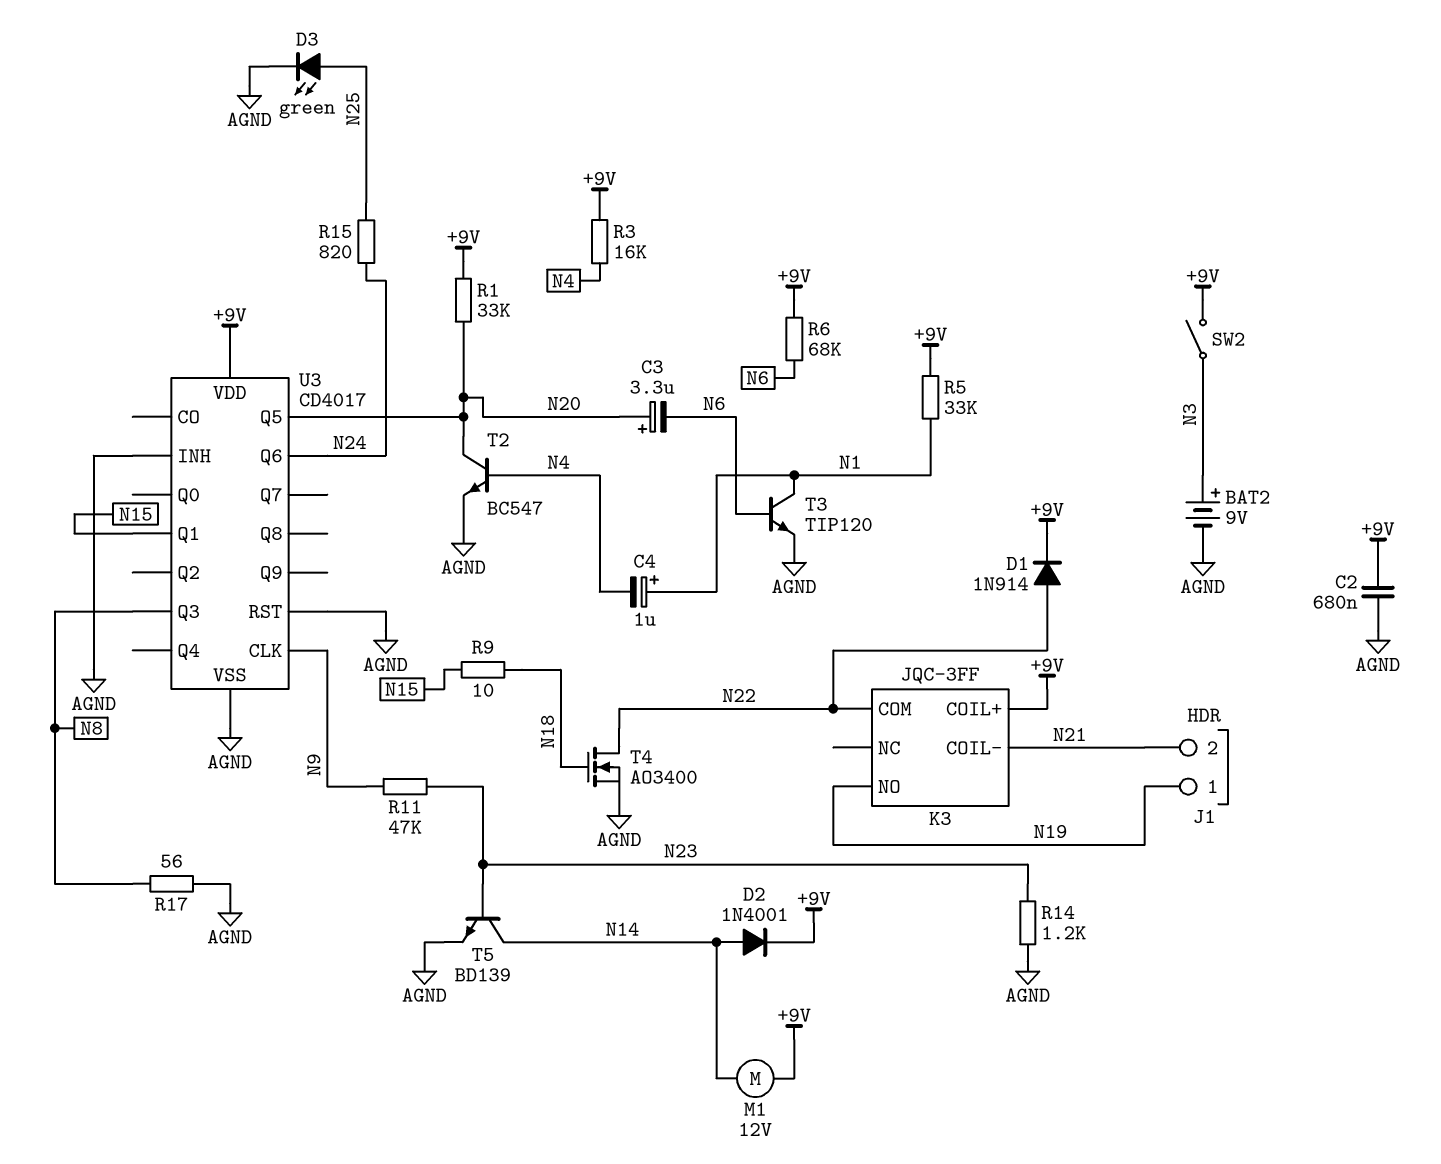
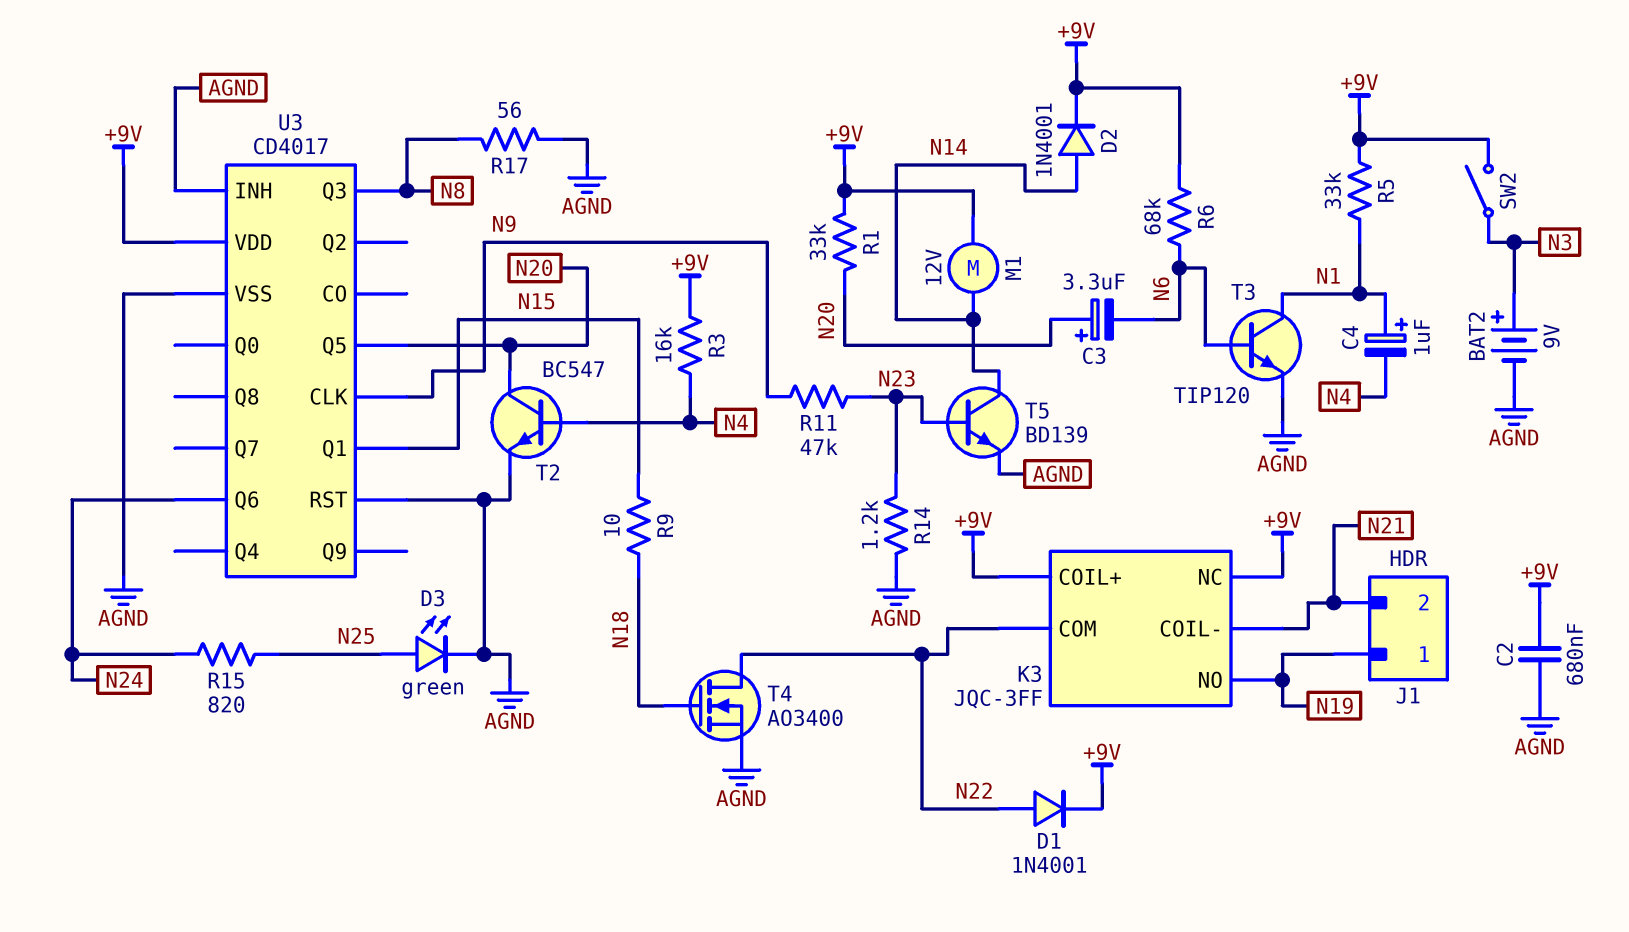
D1: diode 1N914 (A N22, K +9V) -> diode 1N4001 (A N22, K +9V)
K3 pin NC: none -> +9V

